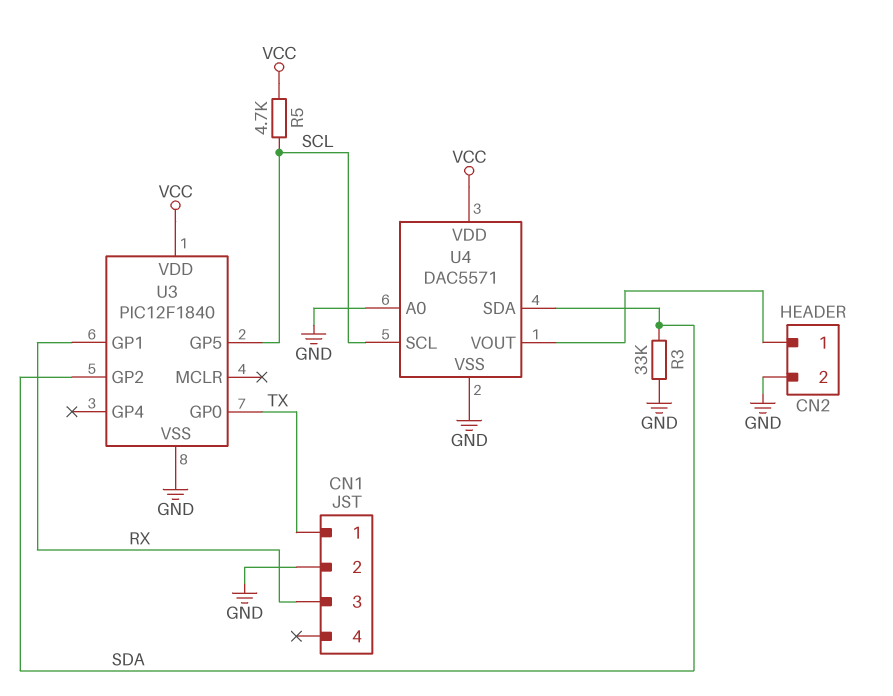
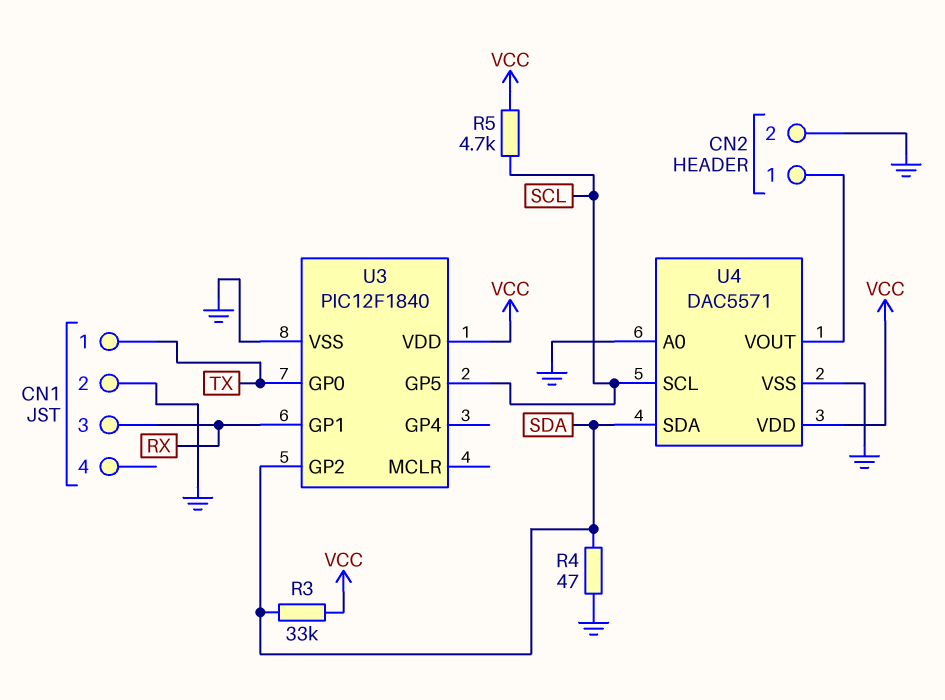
R3: 33k (GND, SDA) -> 33k (SDA, VCC)
R4: none -> 47 (GND, SDA)

